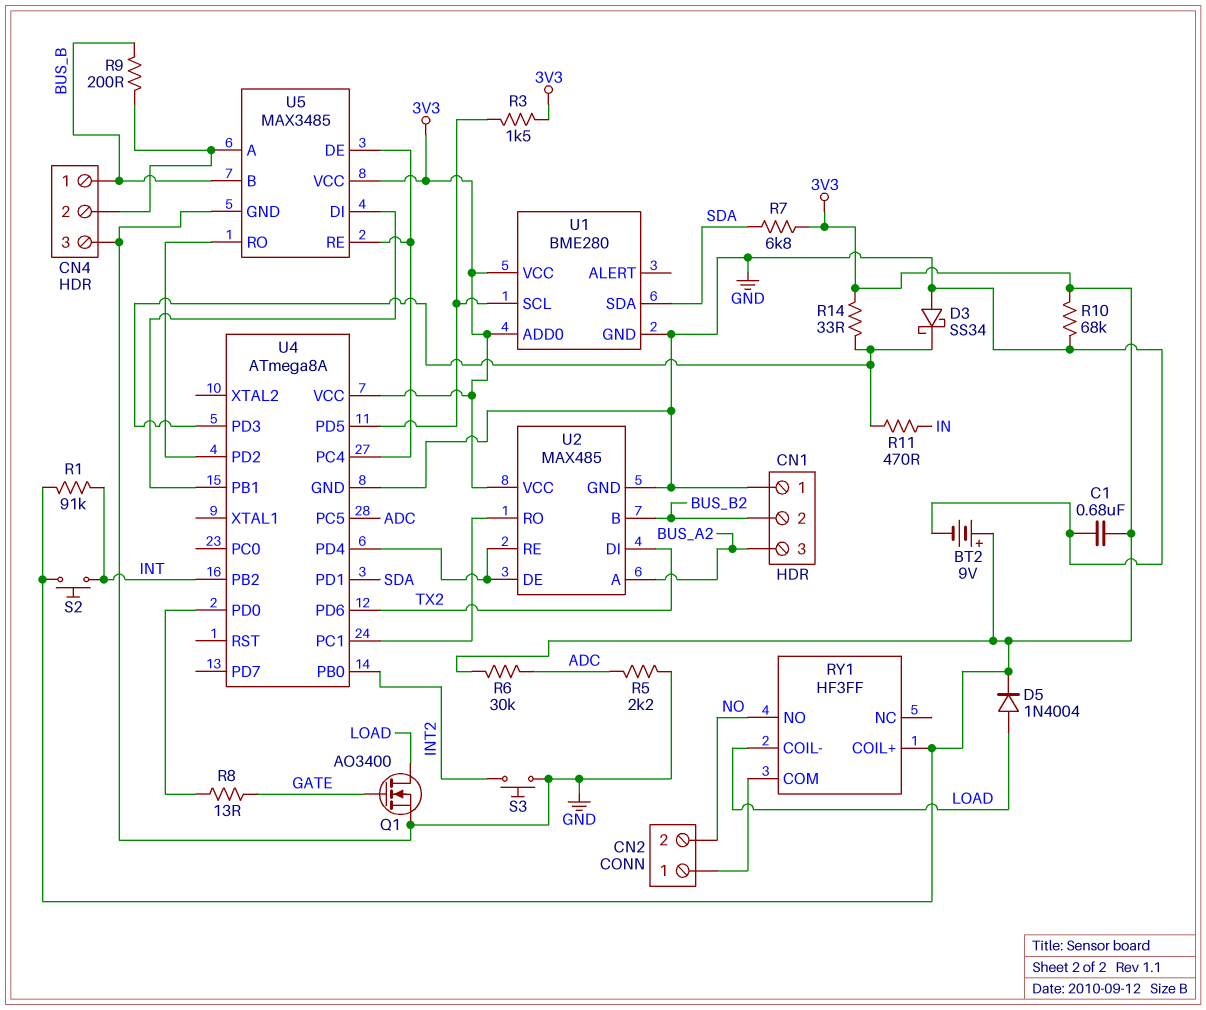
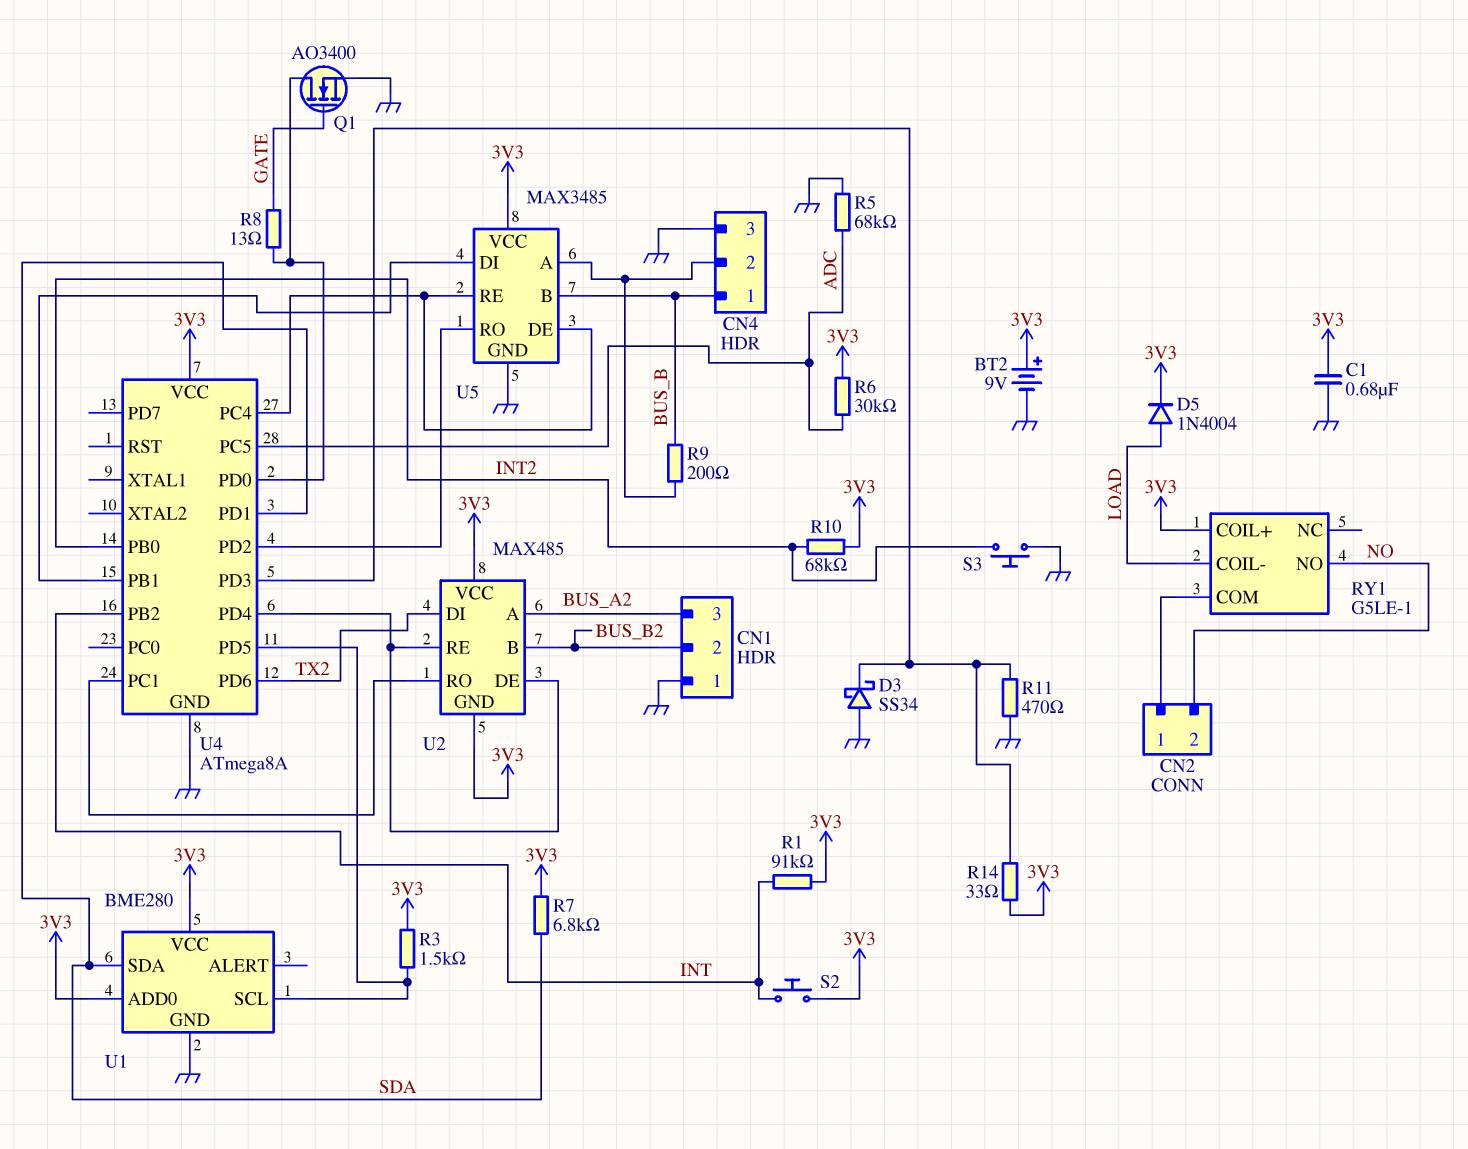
Q1: NMOS AO3400 (G GATE, D LOAD, S GND) -> NMOS AO3400 (G GATE, D U4/PD0, S GND)
R5: 2.2k (ADC, GND) -> 68k (ADC, GND)
R10: 68k (3V3, GND) -> 68k (3V3, INT2)
R11: 470 (IN, U4/PD3) -> 470 (GND, U4/PD3)
RY1: HF3FF -> G5LE-1
U2 pin GND: GND -> 3V3

